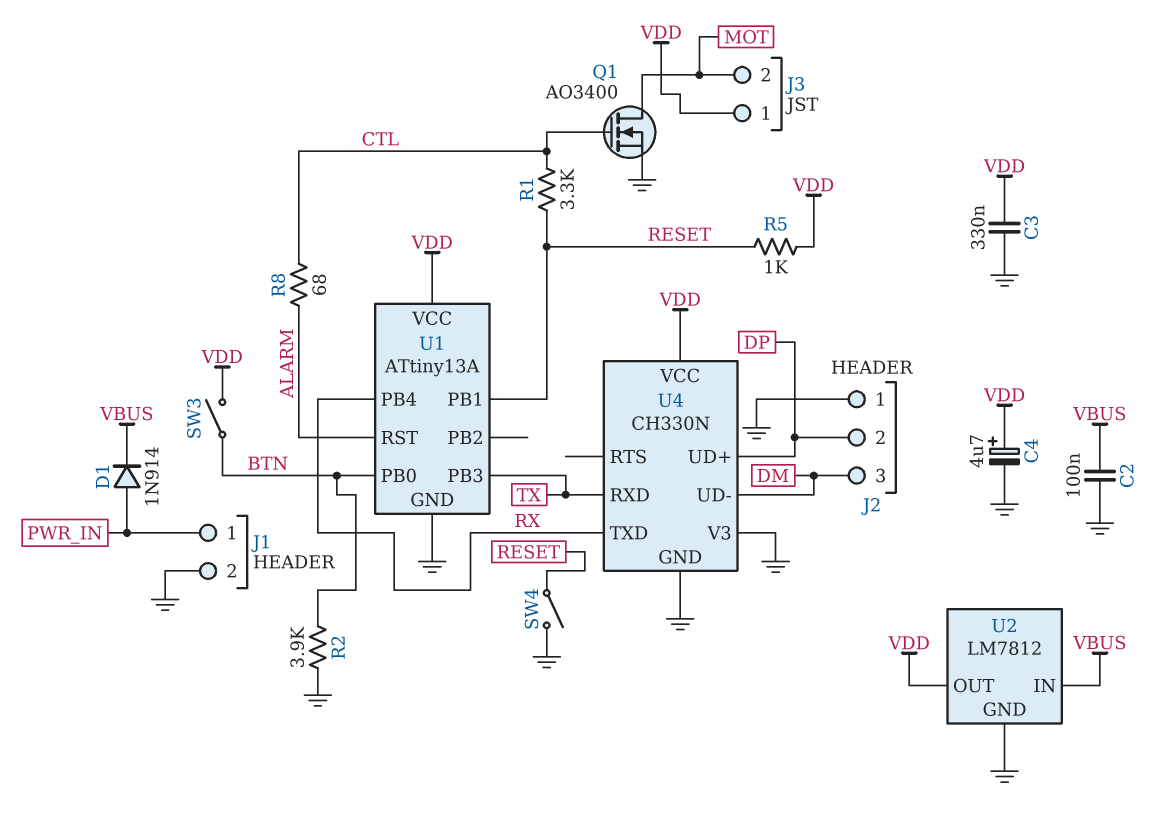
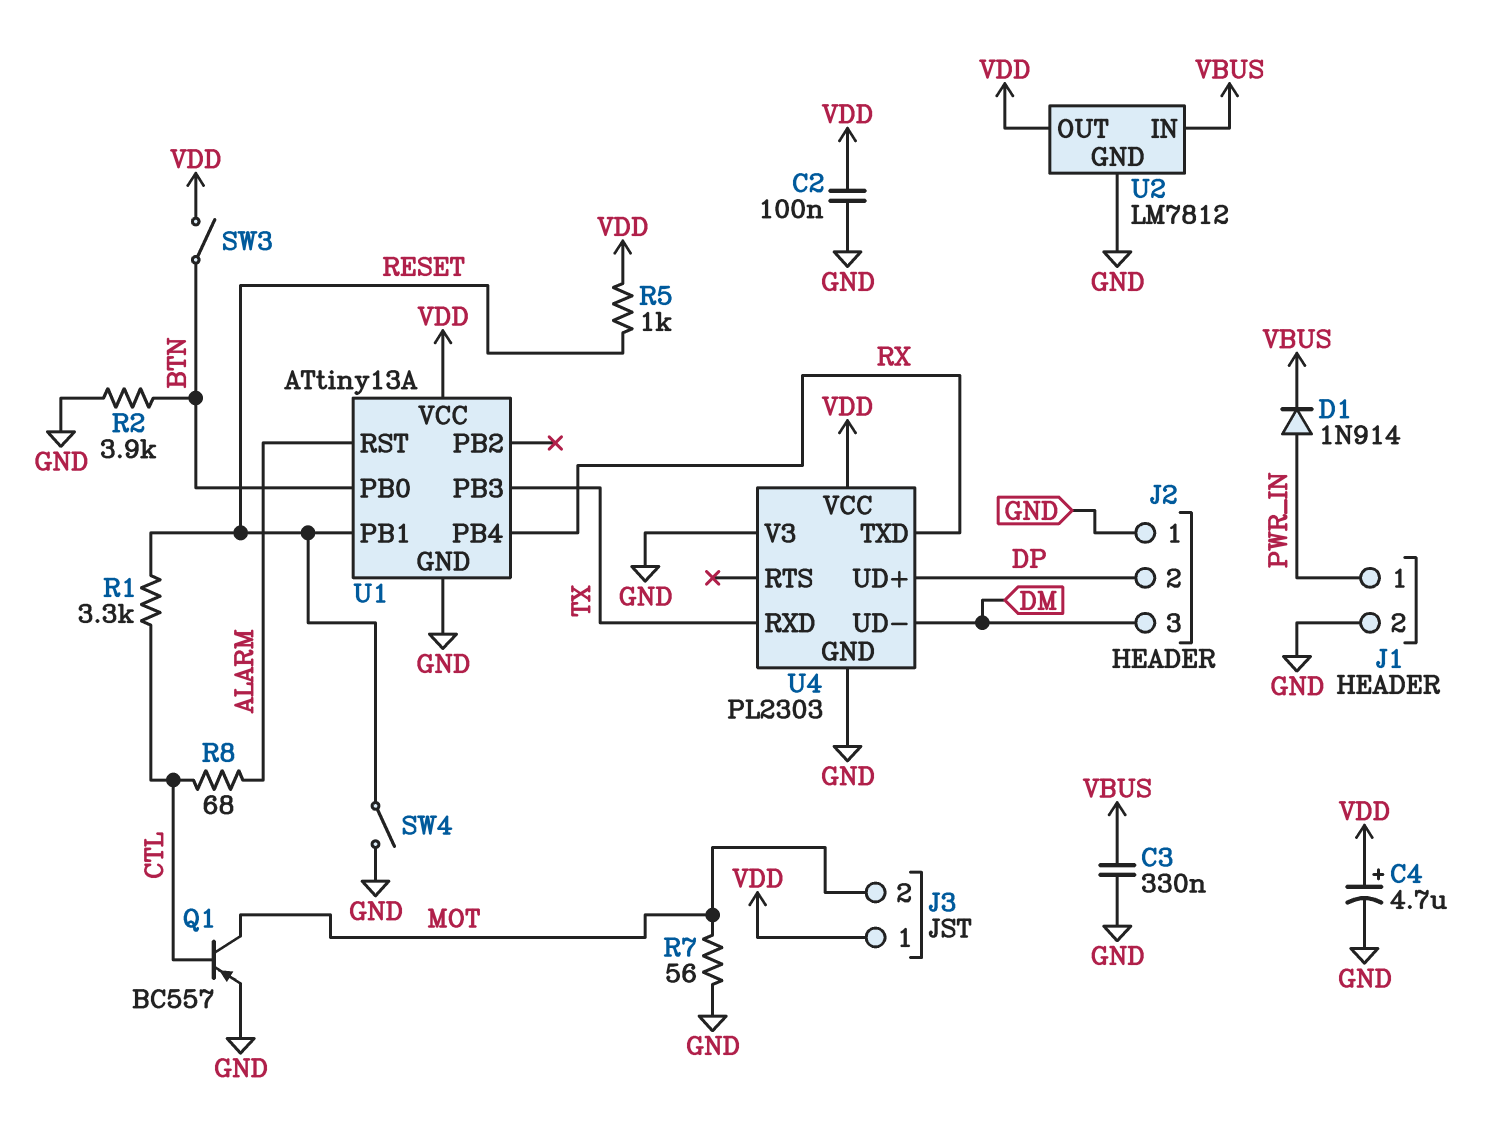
C2: 100nF (GND, VBUS) -> 100nF (GND, VDD)
C3: 330nF (GND, VDD) -> 330nF (GND, VBUS)
Q1: NMOS AO3400 (G CTL, D MOT, S GND) -> PNP BC557 (B CTL, C MOT, E GND)
R7: none -> 56 (GND, MOT)
U4: CH330N -> PL2303

